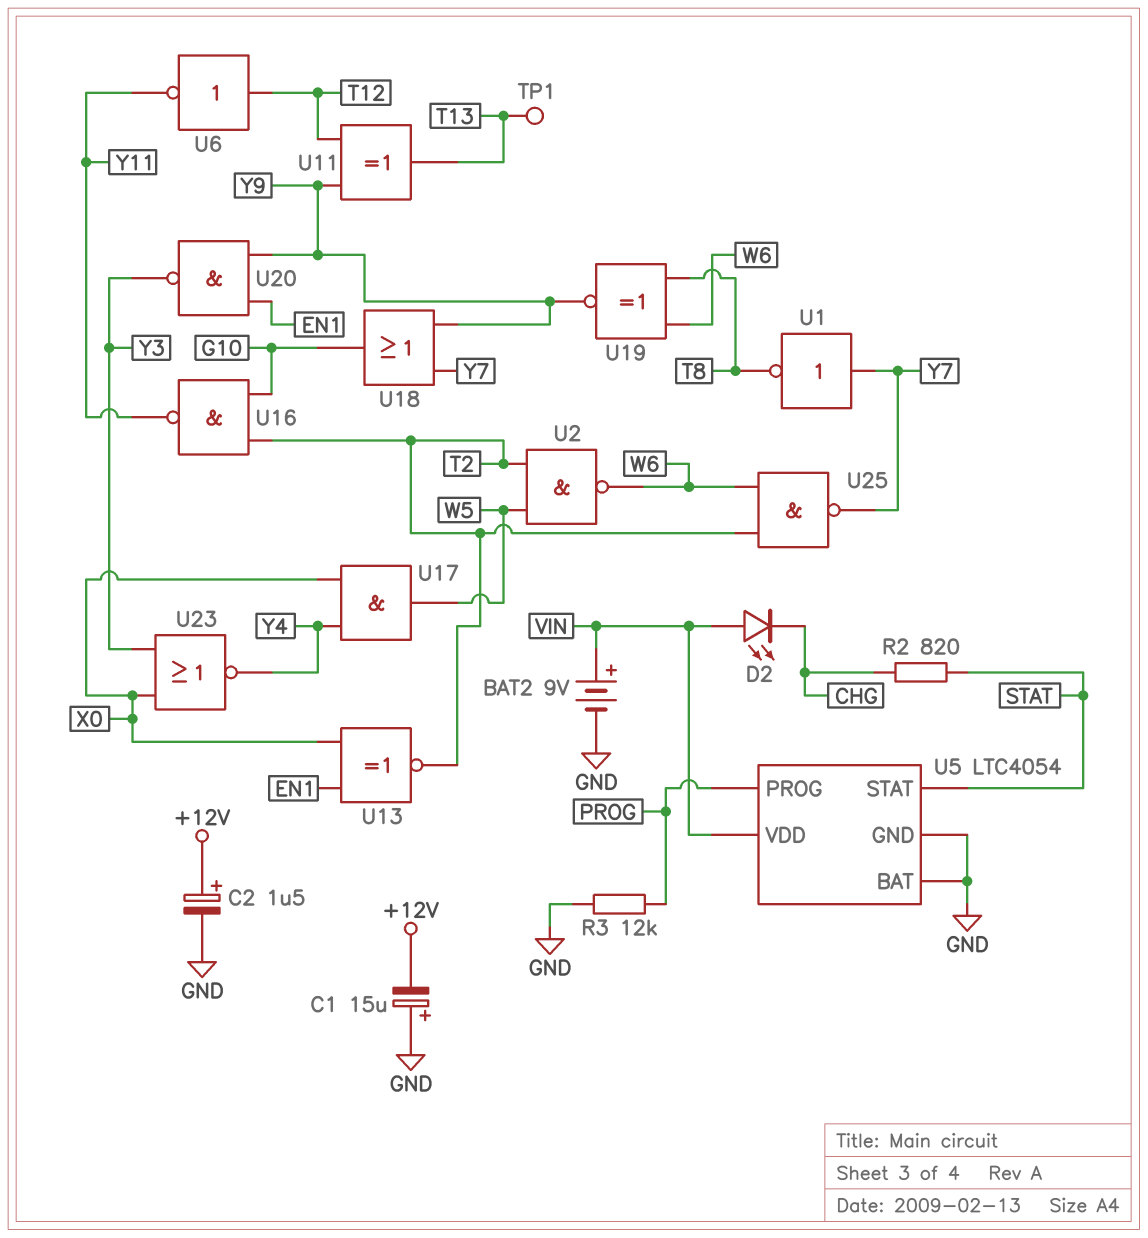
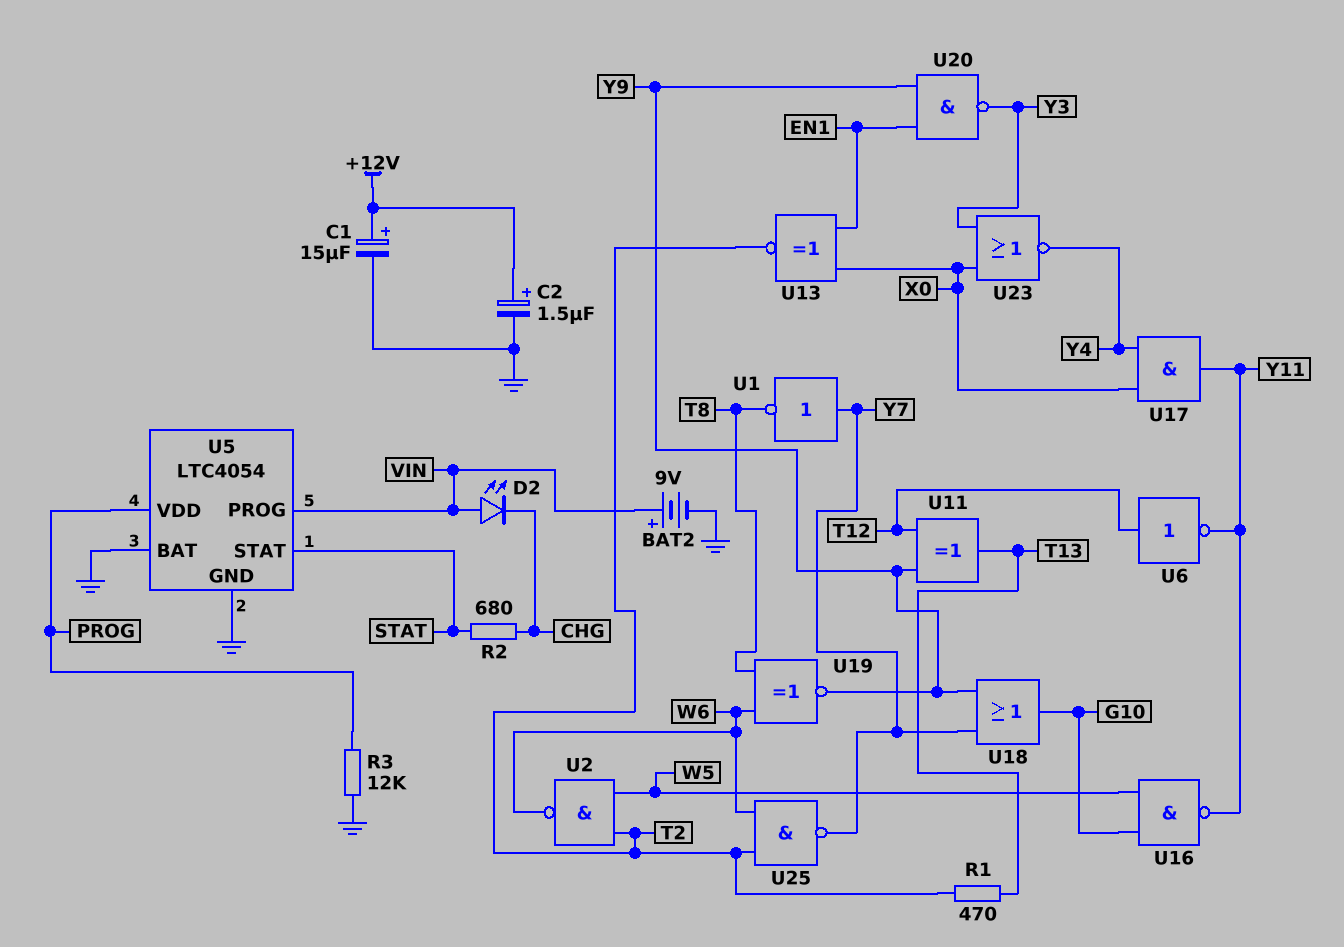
C1: 15uF (plus GND, minus +12V) -> 15uF (plus +12V, minus GND)
R1: none -> 470 (T2, T13)
R2: 820 (CHG, STAT) -> 680 (CHG, STAT)
TP1: test point (T13) -> none
U5 pin PROG: PROG -> VIN
U5 pin VDD: VIN -> PROG
U16: NAND (in G10, in T2, out Y11) -> NAND (in G10, in W5, out Y11)
U17: AND (in X0, in Y4, out W5) -> AND (in X0, in Y4, out Y11)

